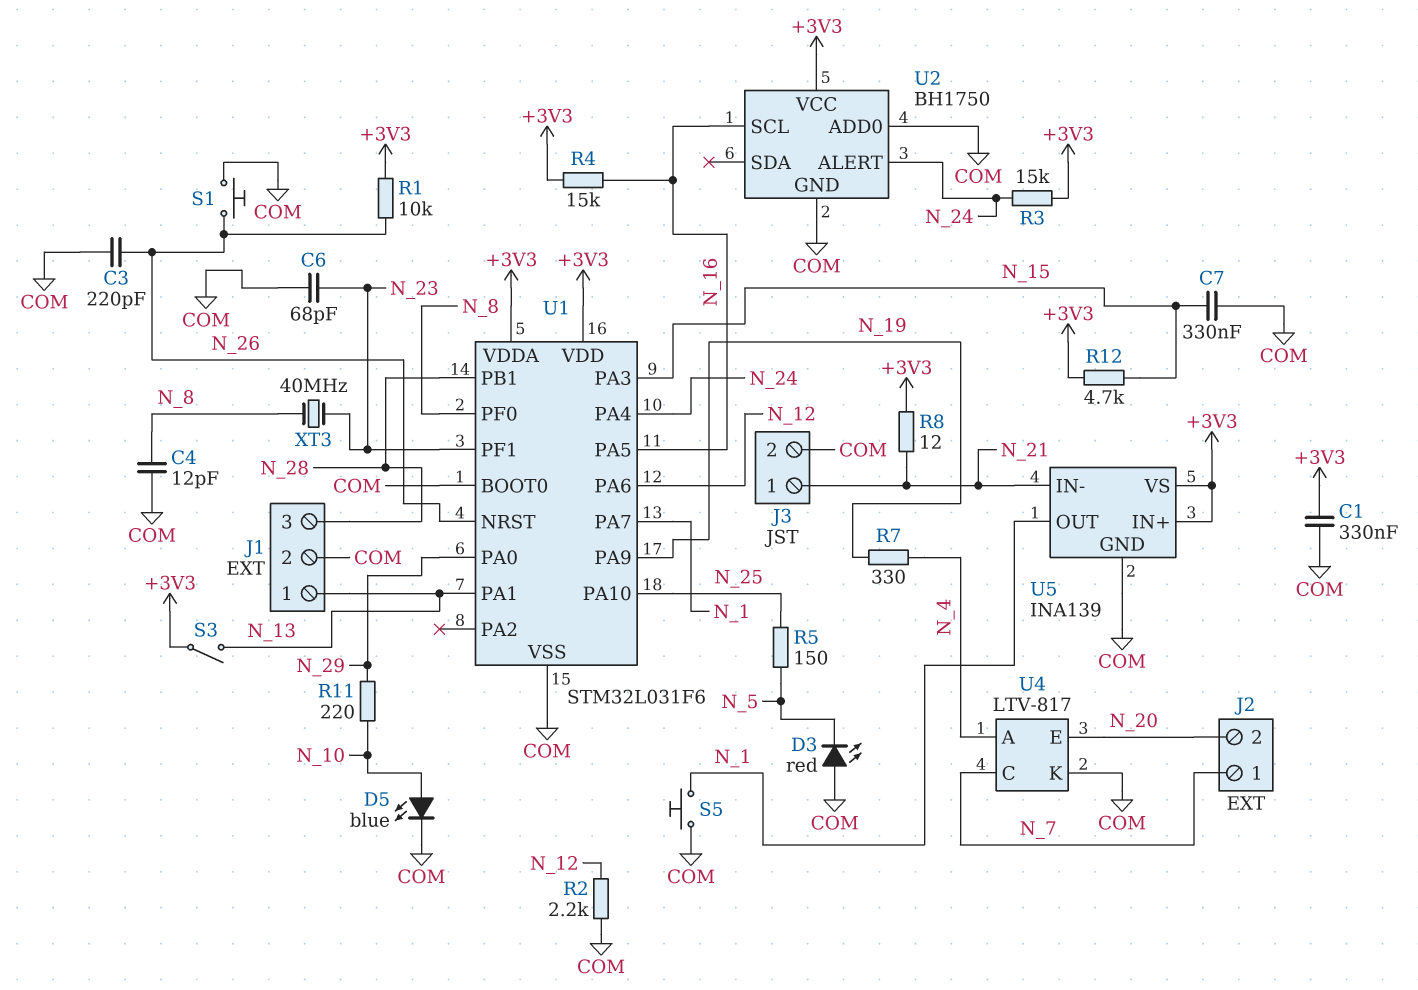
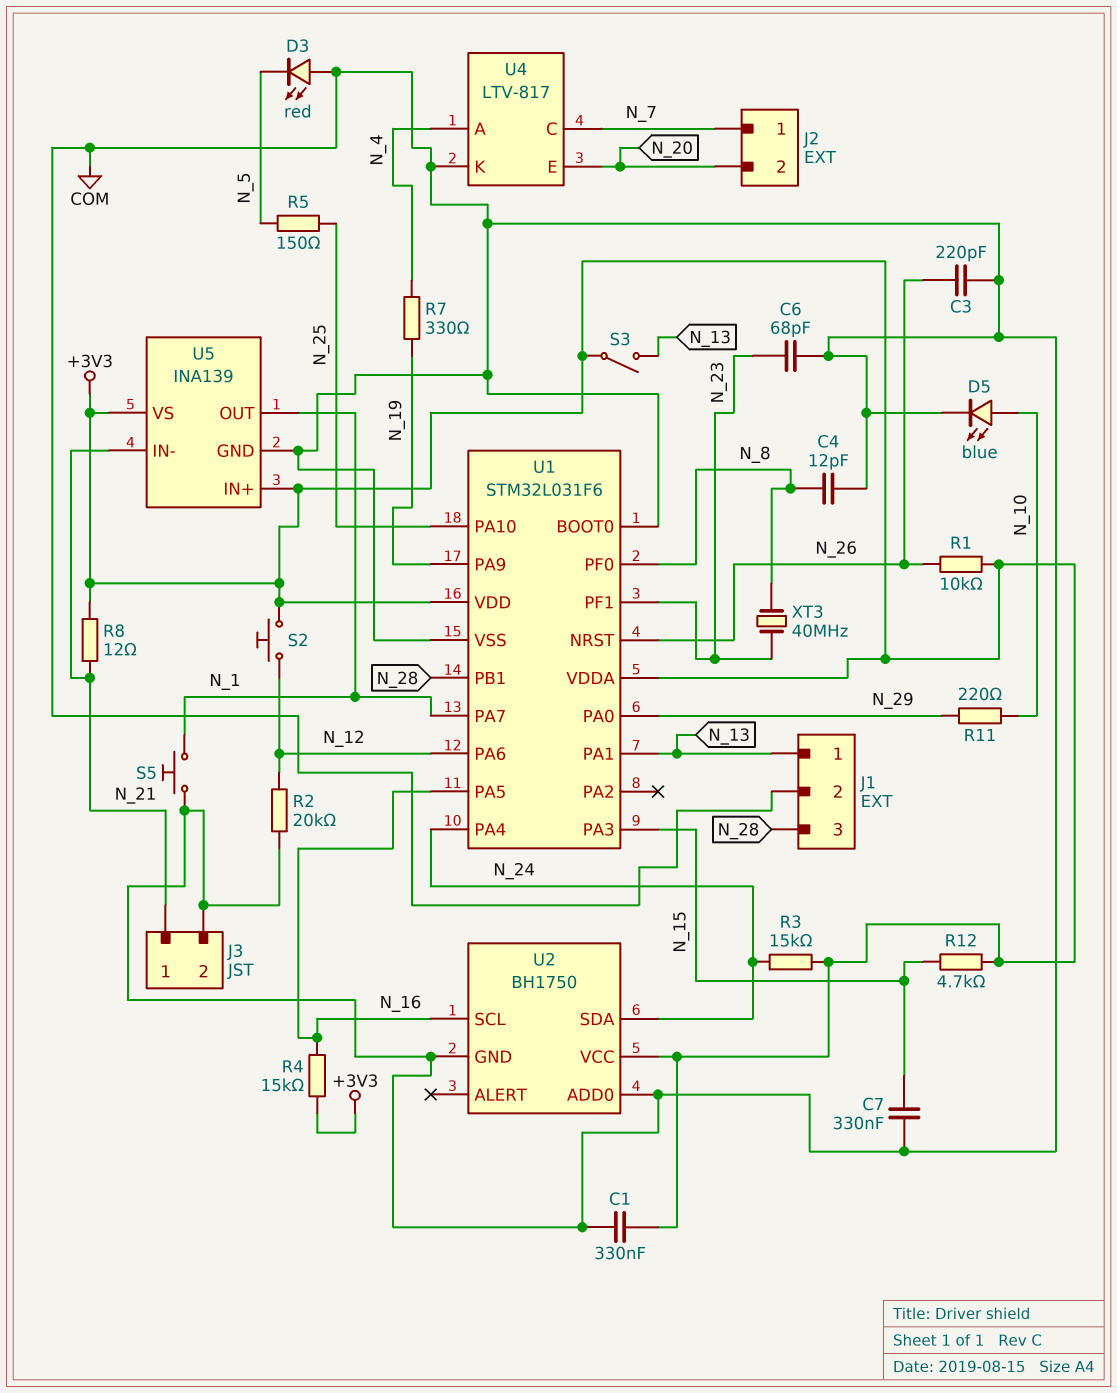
R2: 2.2k (COM, N_12) -> 20k (COM, N_12)
S1: button (COM, N_26) -> none
S2: none -> button (+3V3, N_12)
U2 pin ALERT: N_24 -> none
U2 pin SDA: none -> N_24

